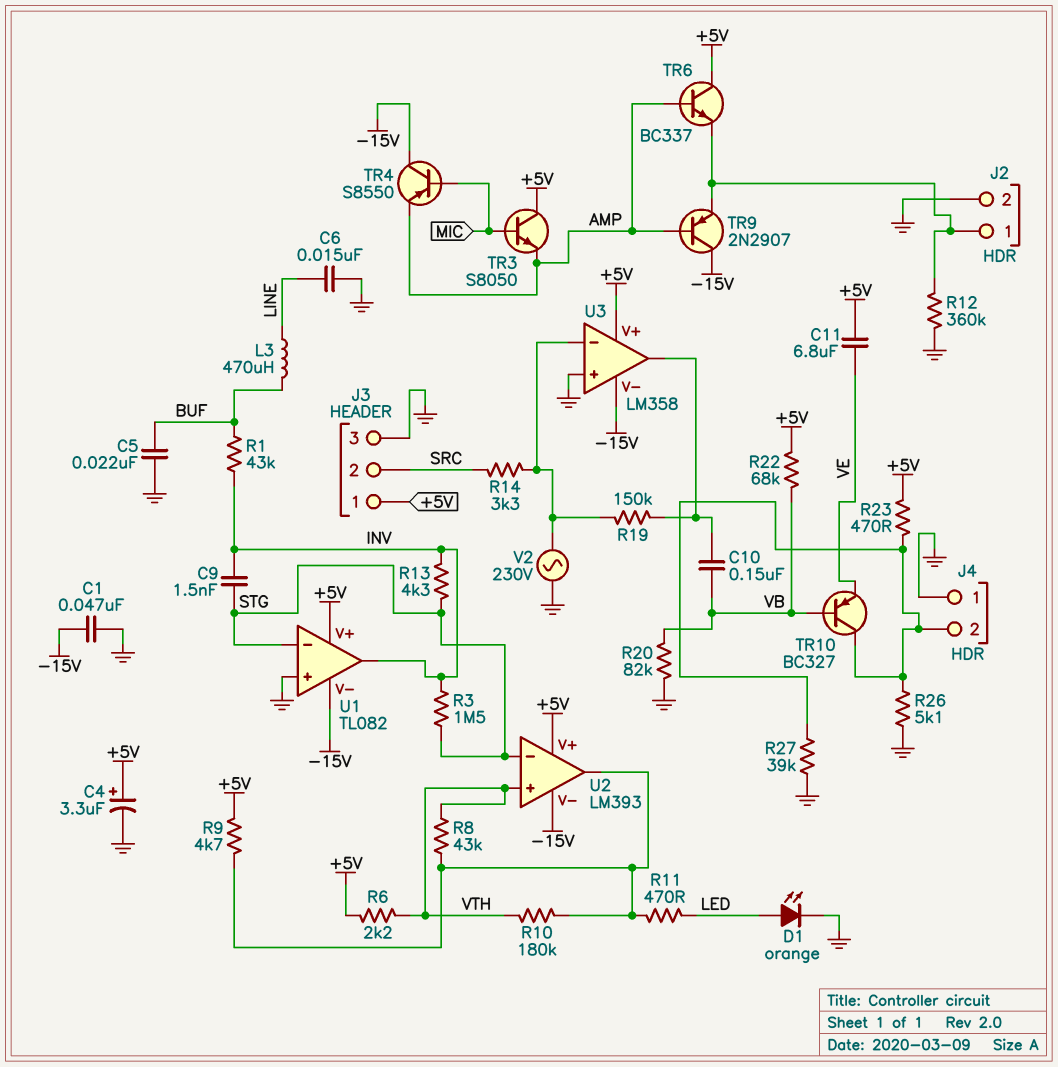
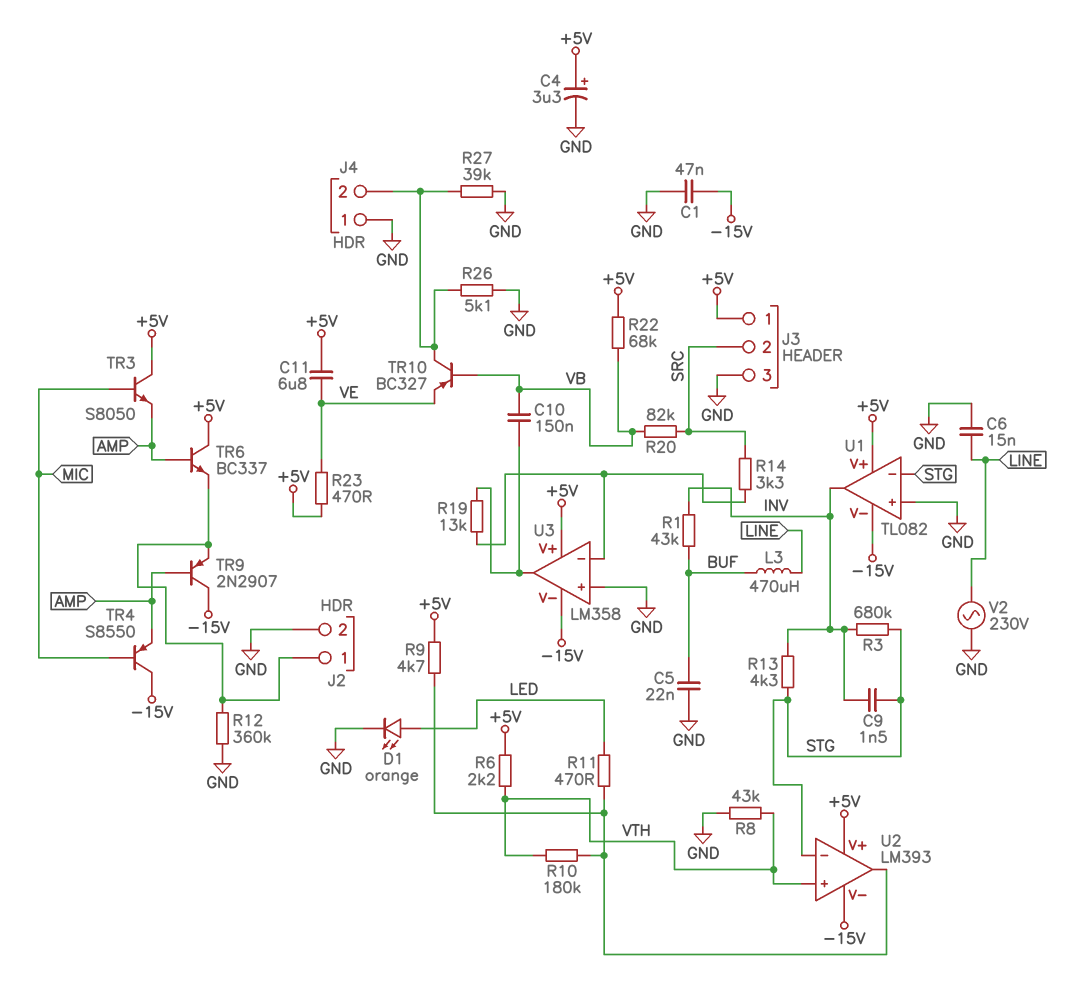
R3: 1.5M (INV, STG) -> 680k (INV, STG)
R8: 43k (U2/out, VTH) -> 43k (GND, VTH)
R19: 150k (U3/in-, U3/out) -> 13k (U3/in-, U3/out)
R20: 82k (GND, VB) -> 82k (SRC, VB)
R23: 470 (+5V, J4/2) -> 470 (+5V, VE)
V2: AC 230V (GND, U3/in-) -> AC 230V (GND, LINE)

